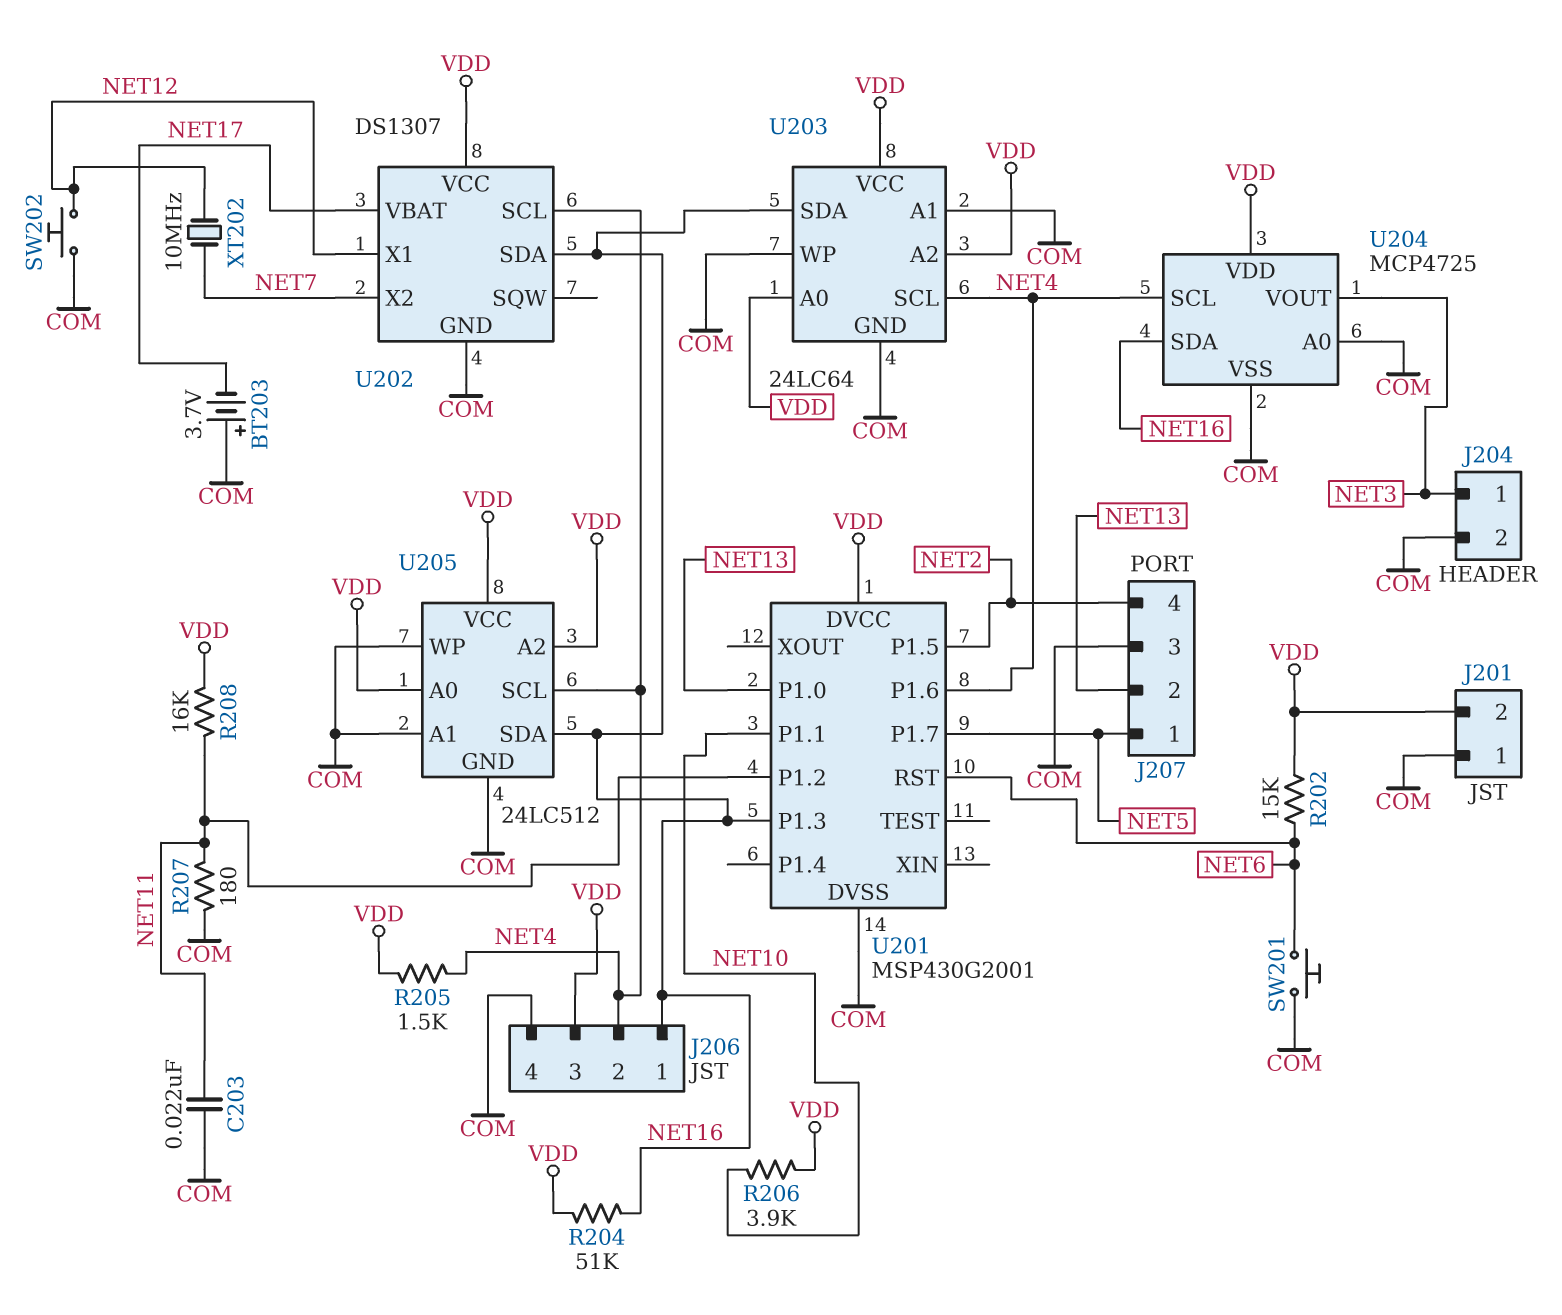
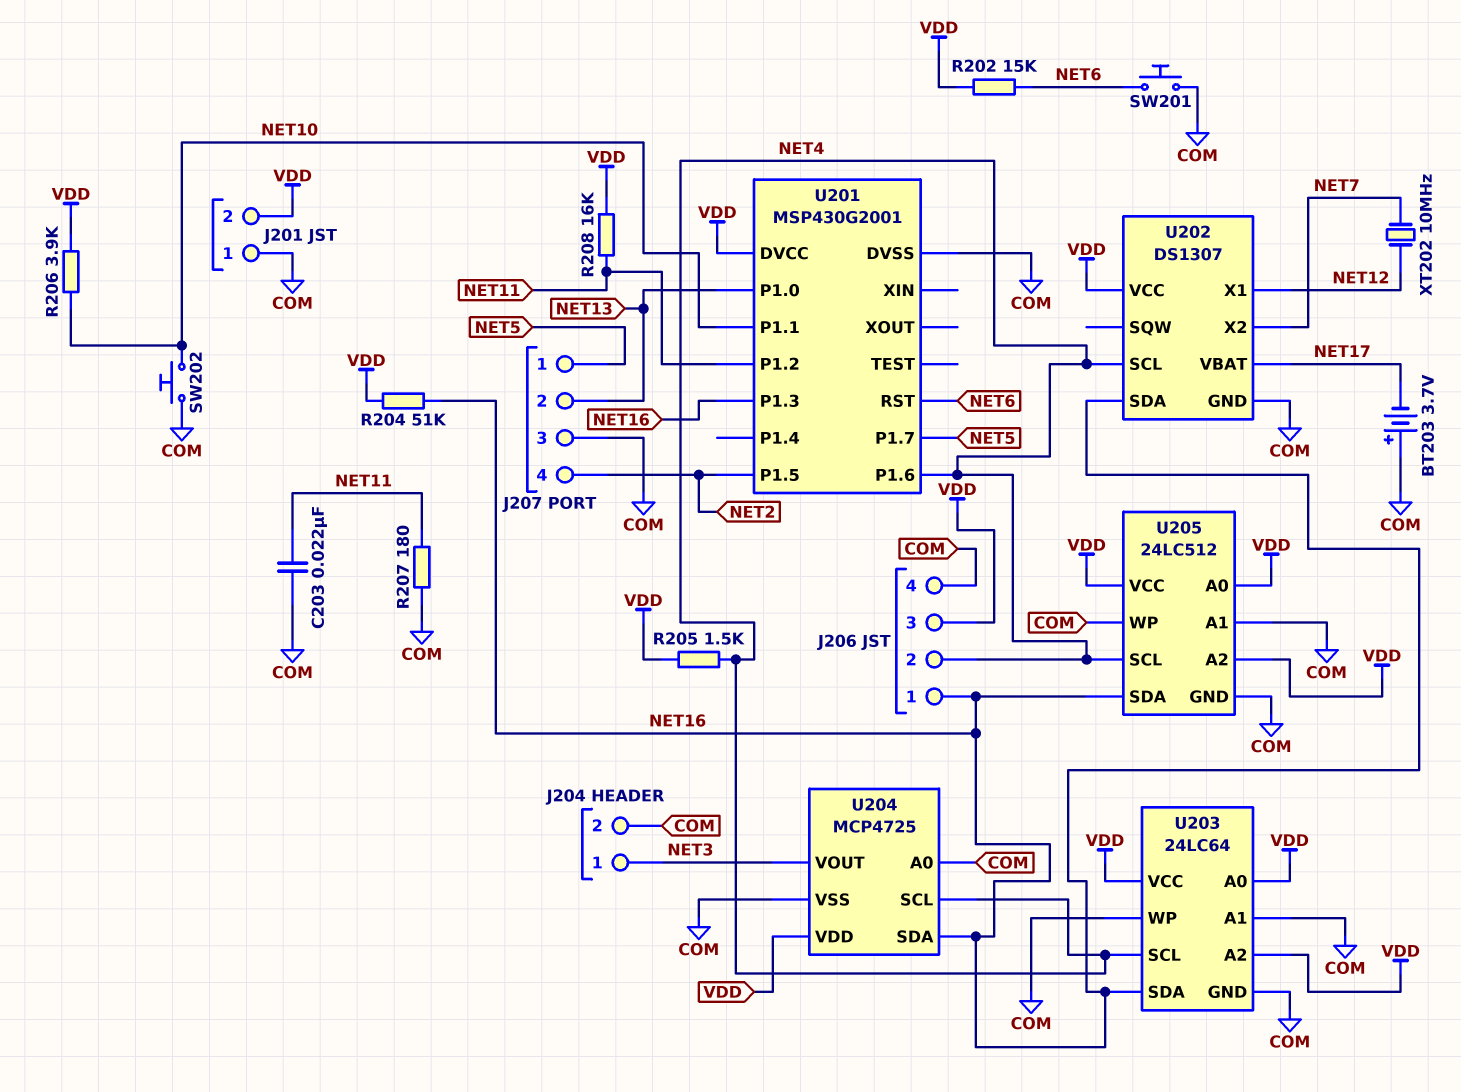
SW202: button (COM, NET12) -> button (COM, NET10)

